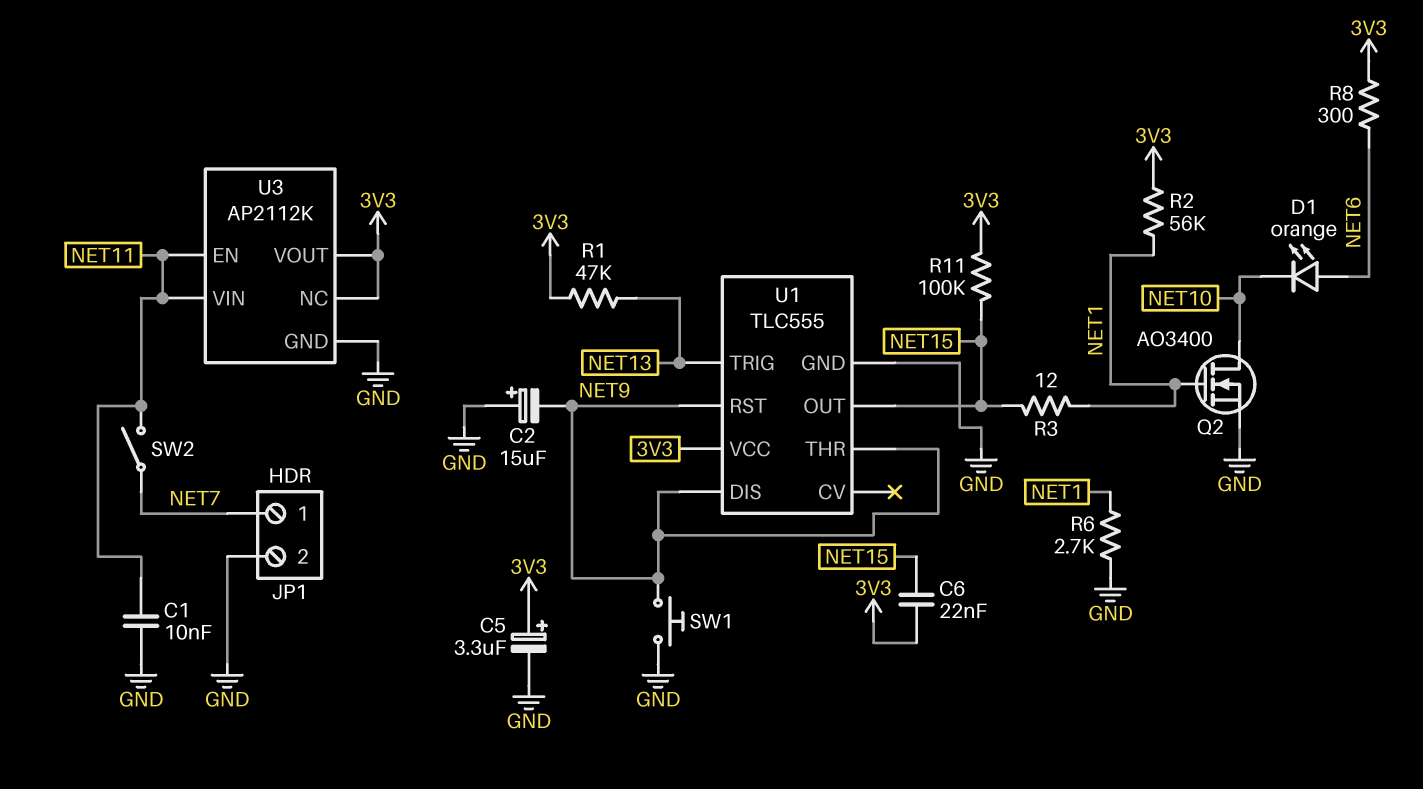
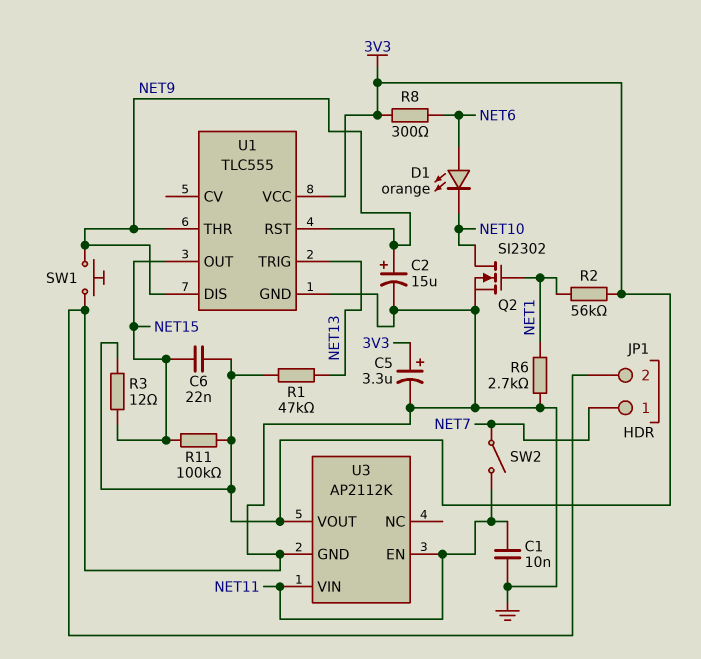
C2: 15uF (plus GND, minus NET9) -> 15uF (plus NET9, minus GND)
Q2: NMOS AO3400 (G NET1, D NET10, S GND) -> NMOS SI2302 (G NET1, D NET10, S GND)
R3: 12 (NET1, NET15) -> 12 (3V3, NET15)
U3 pin NC: 3V3 -> none

